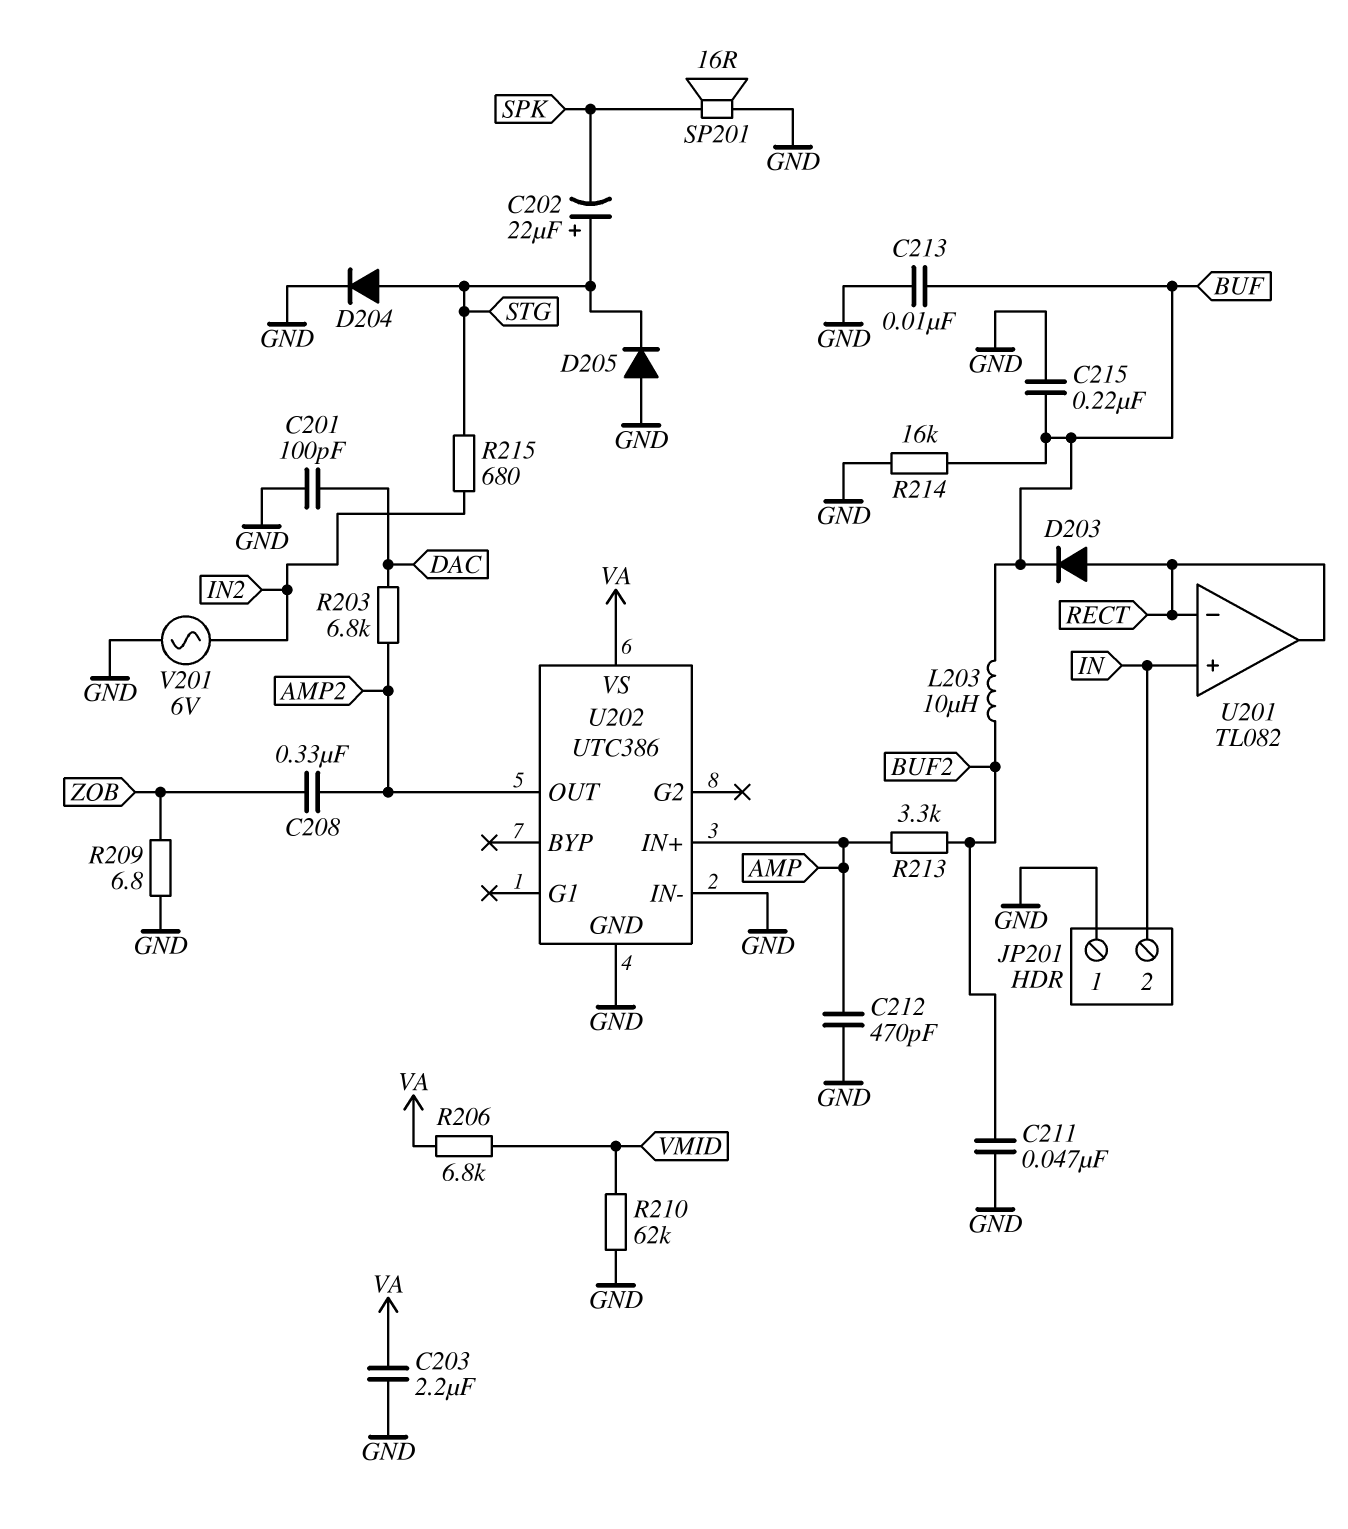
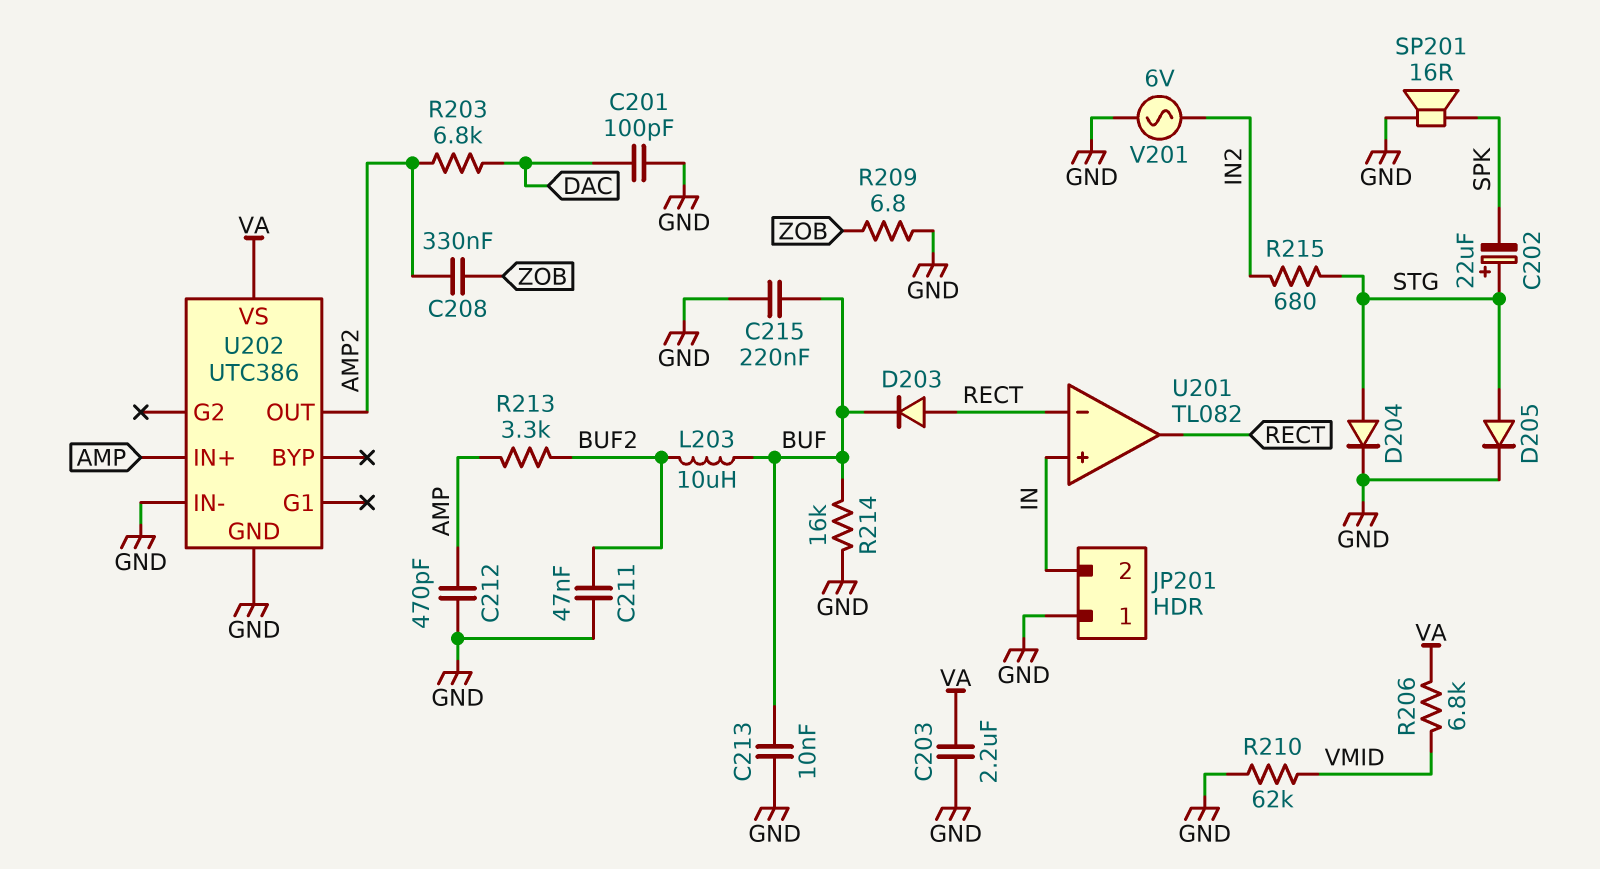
D205: diode (A GND, K STG) -> diode (A STG, K GND)

